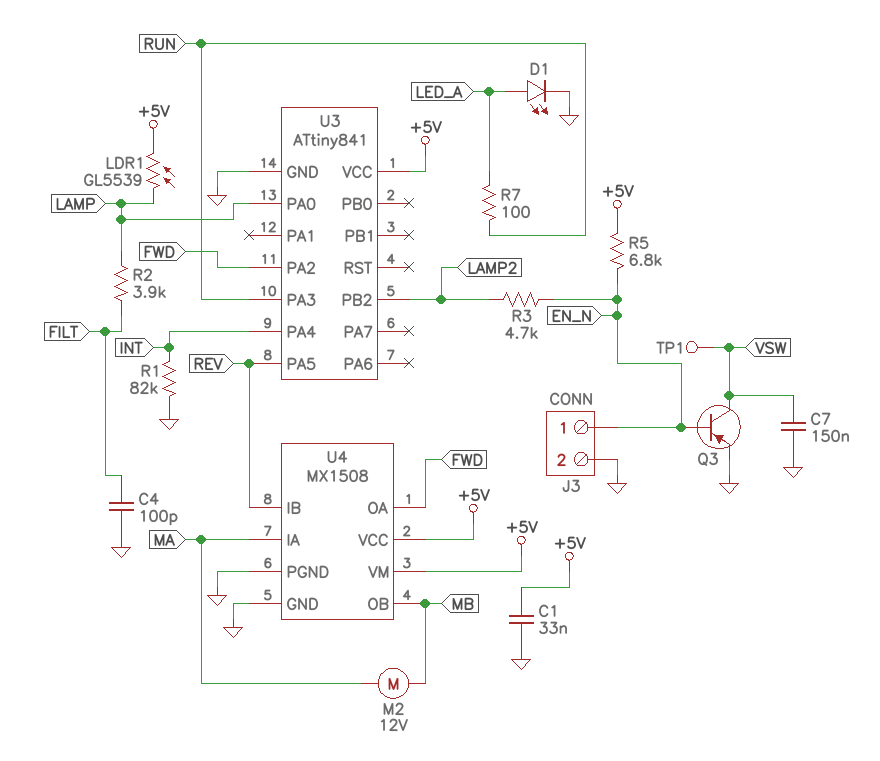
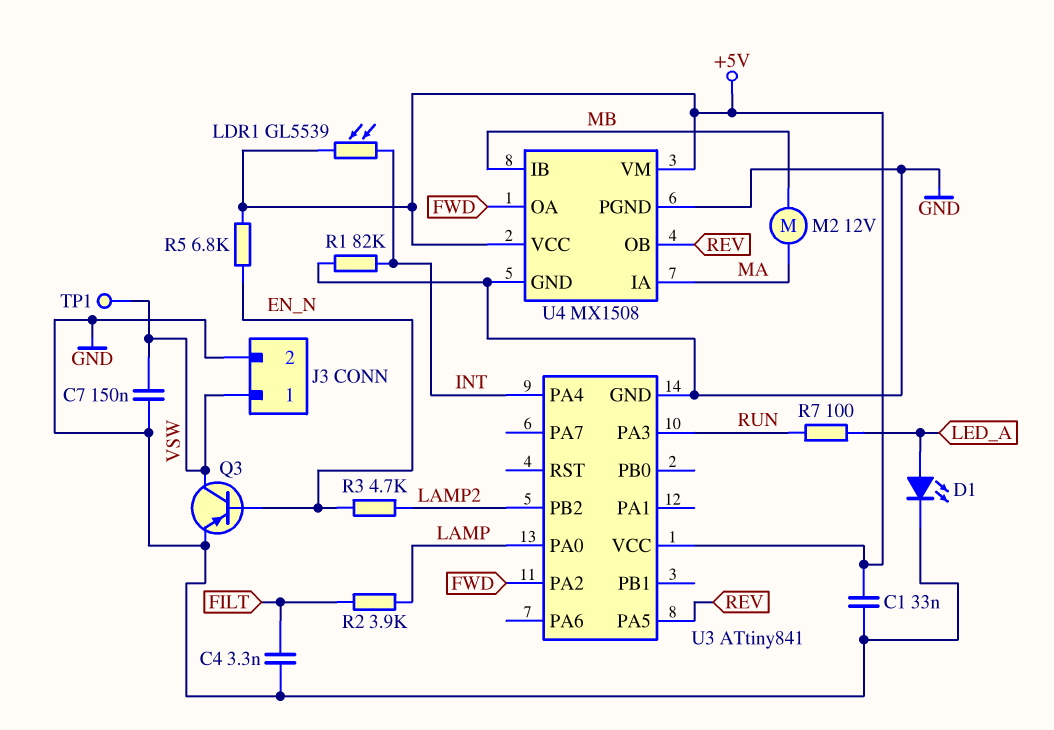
C4: 100pF (FILT, GND) -> 3.3nF (FILT, GND)
J3 pin 1: EN_N -> VSW
LDR1: GL5539 (+5V, LAMP) -> GL5539 (+5V, INT)
U4 pin IB: REV -> MB
U4 pin OB: MB -> REV

